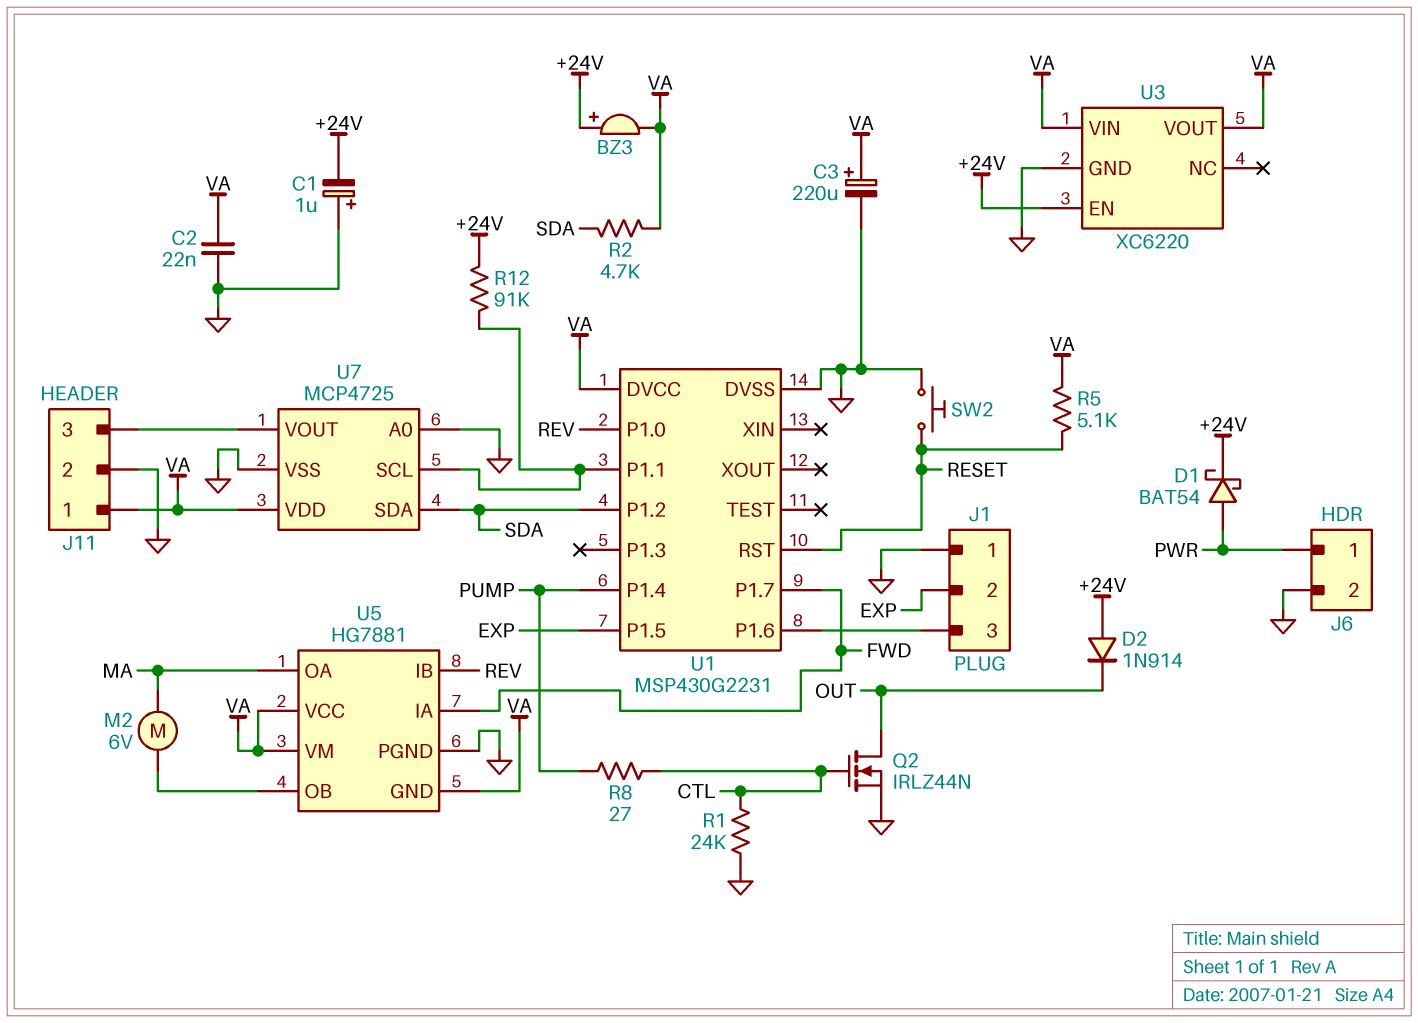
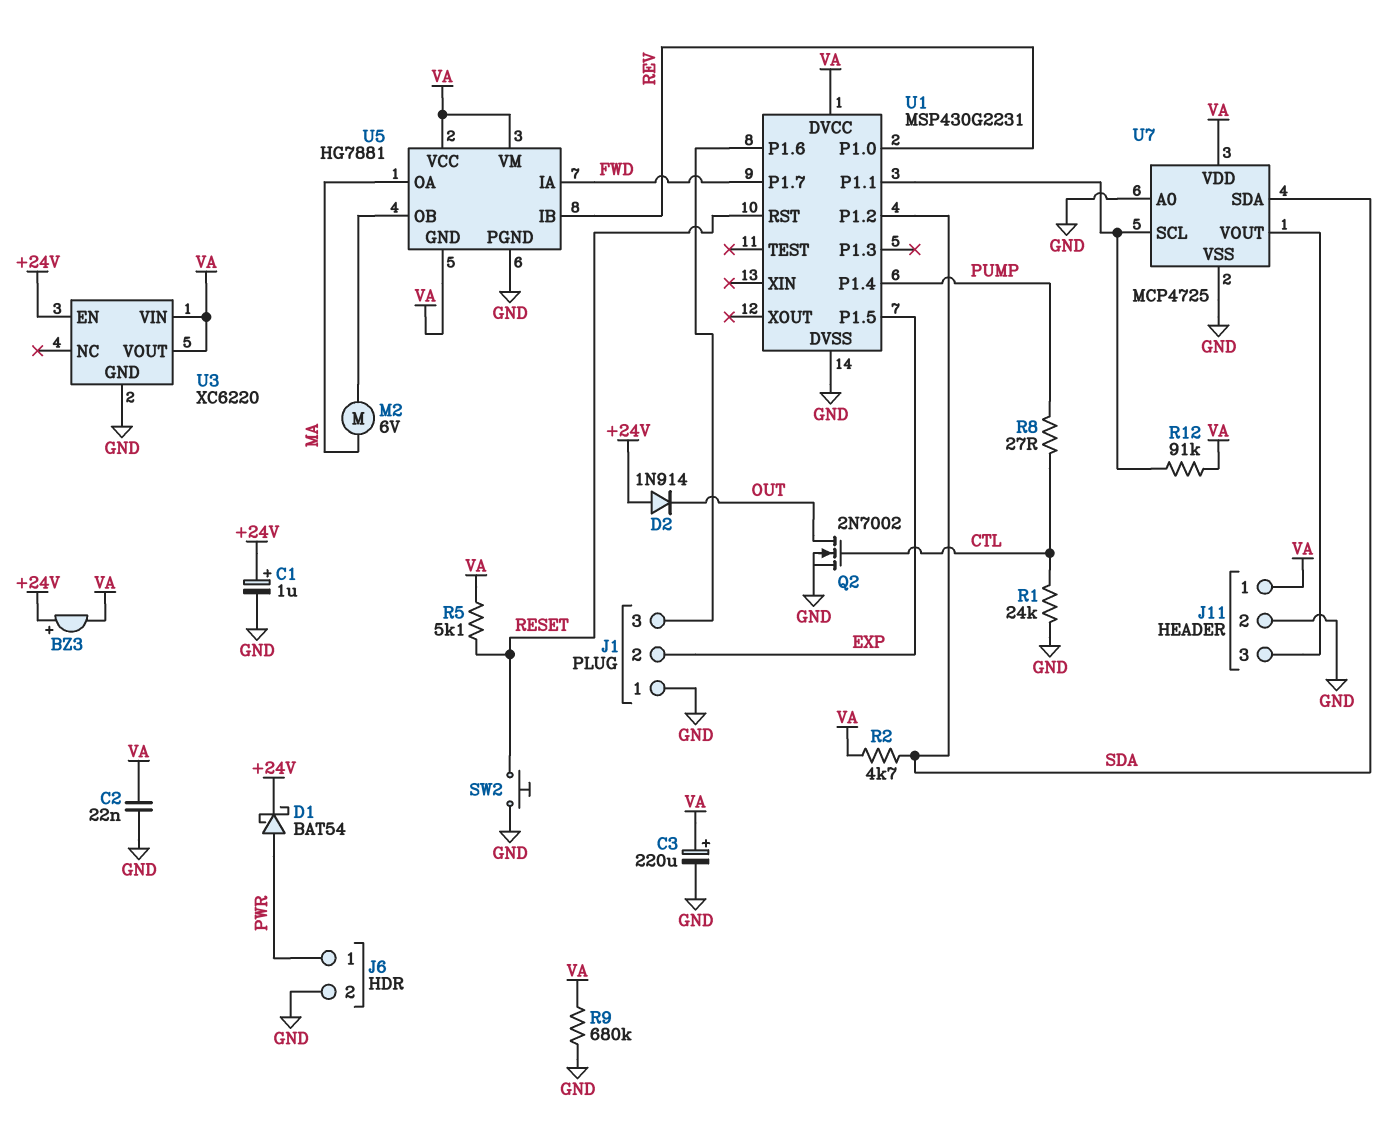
C1: 1uF (plus GND, minus +24V) -> 1uF (plus +24V, minus GND)
Q2: NMOS IRLZ44N (G CTL, D OUT, S GND) -> NMOS 2N7002 (G CTL, D OUT, S GND)
R9: none -> 680k (GND, VA)
R12: 91k (+24V, U1/P1.1) -> 91k (U1/P1.1, VA)

